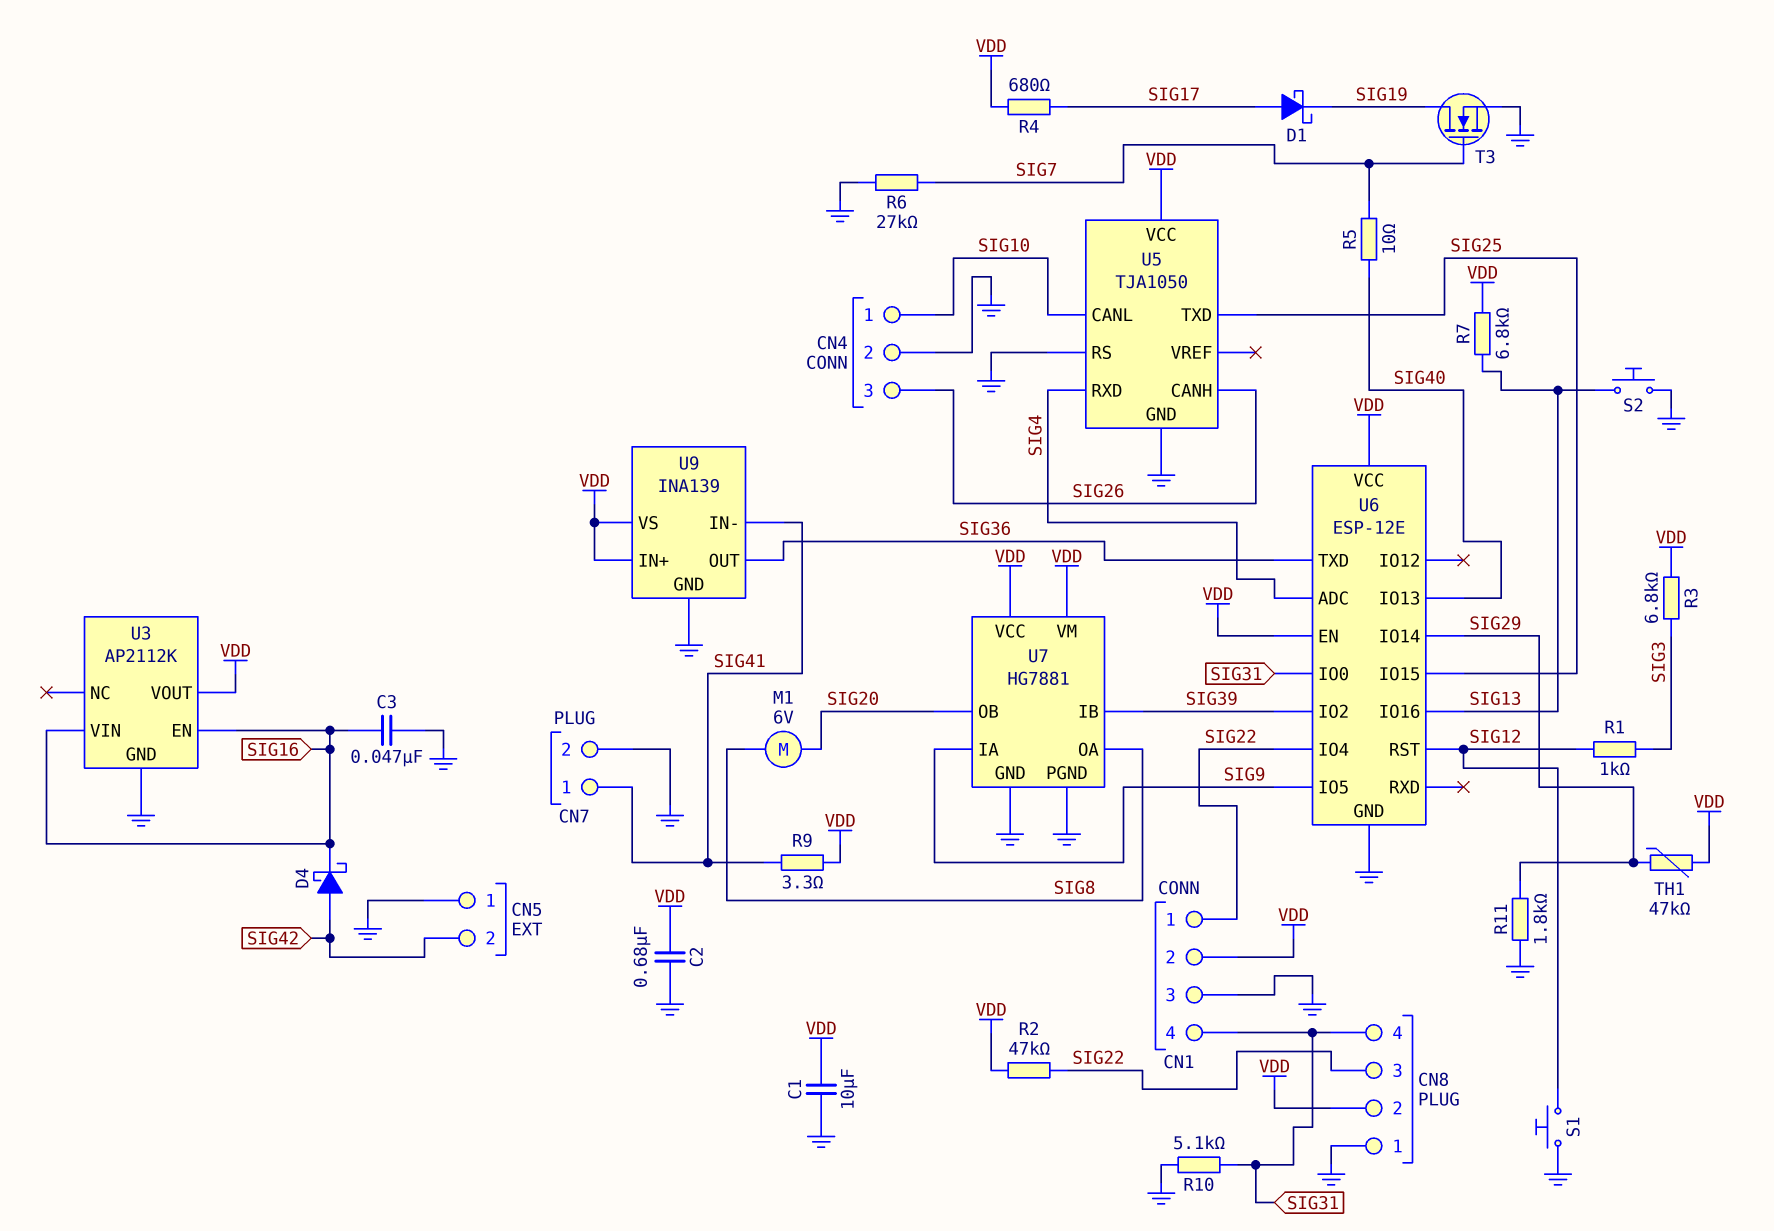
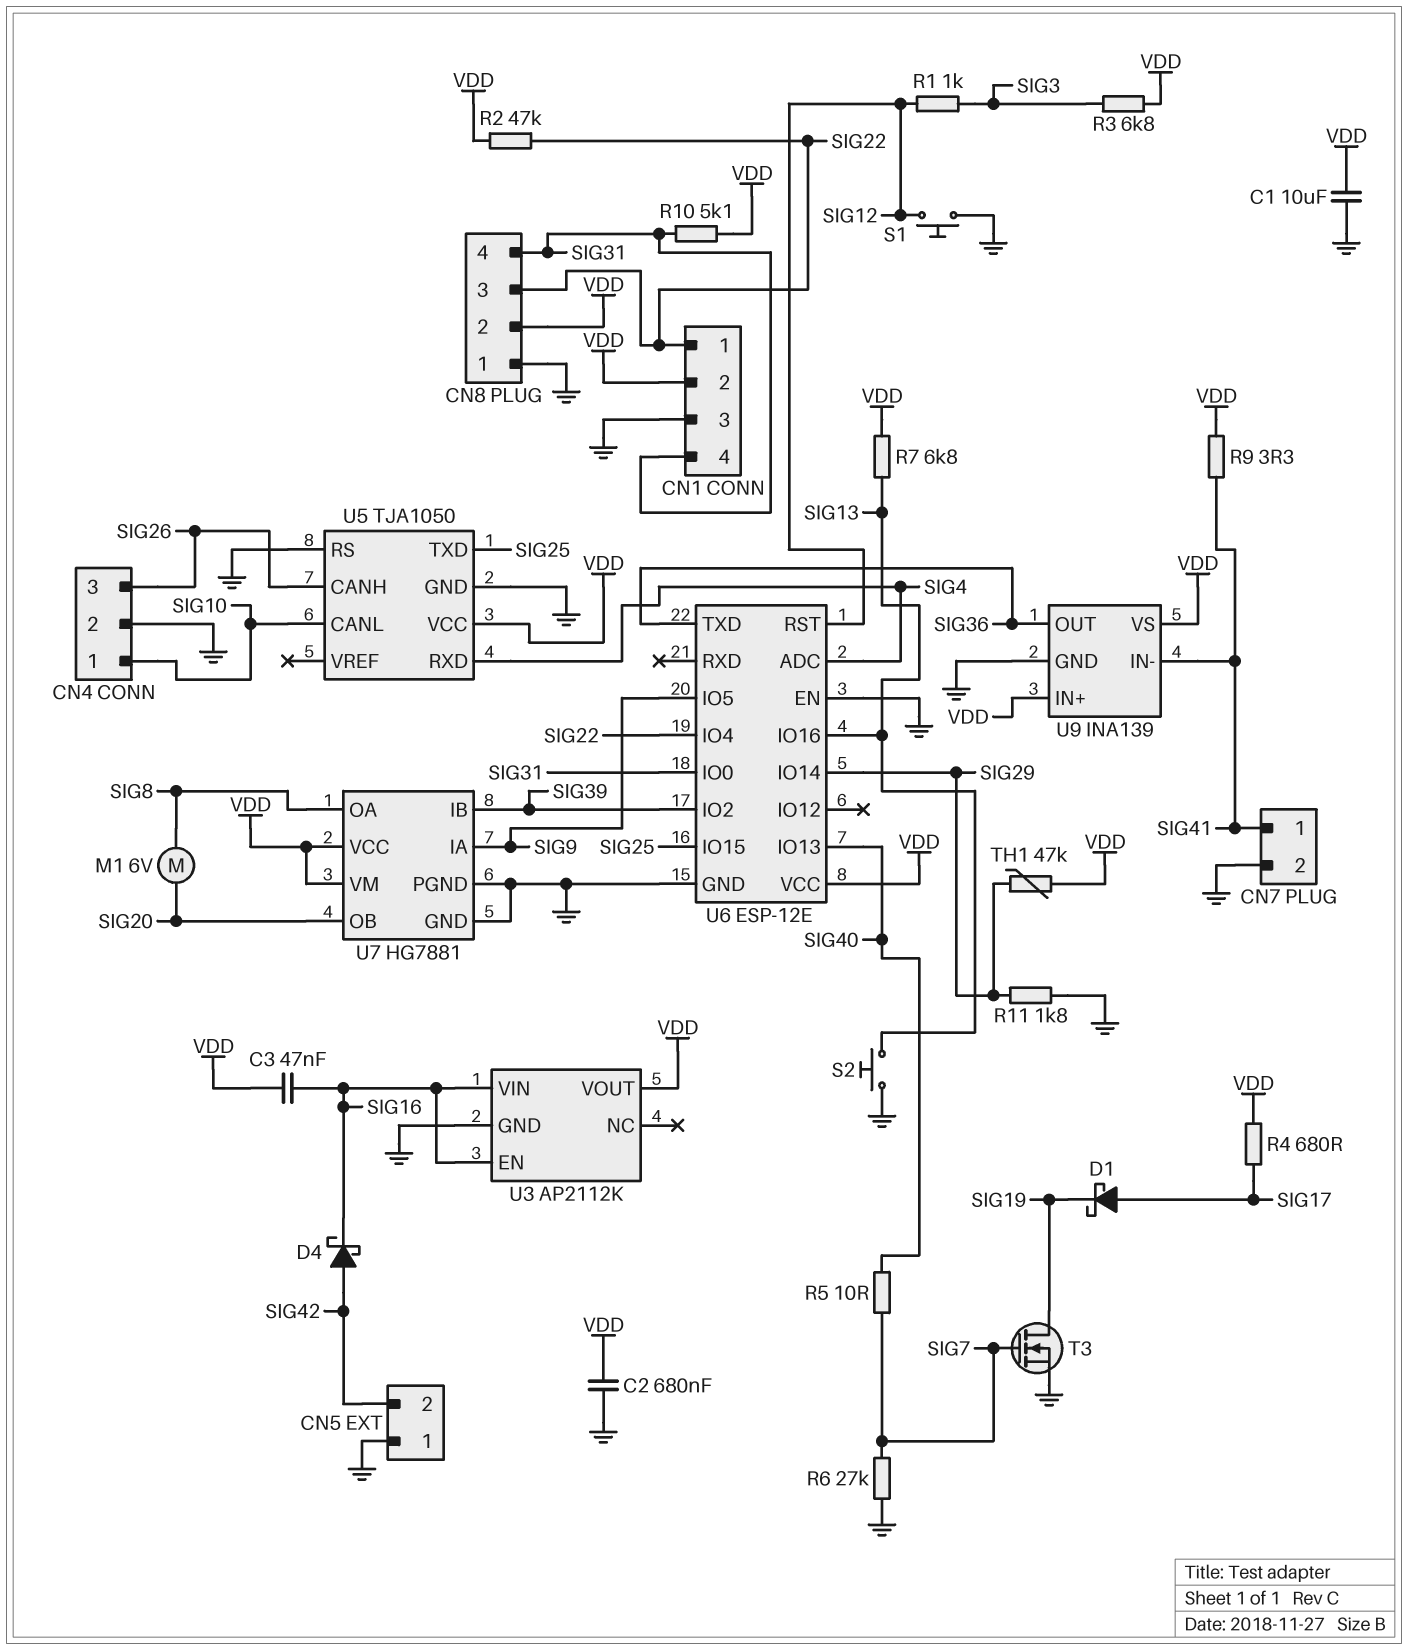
C3: 47nF (GND, SIG16) -> 47nF (SIG16, VDD)
R10: 5.1k (GND, SIG31) -> 5.1k (SIG31, VDD)
U6 pin EN: VDD -> GND

